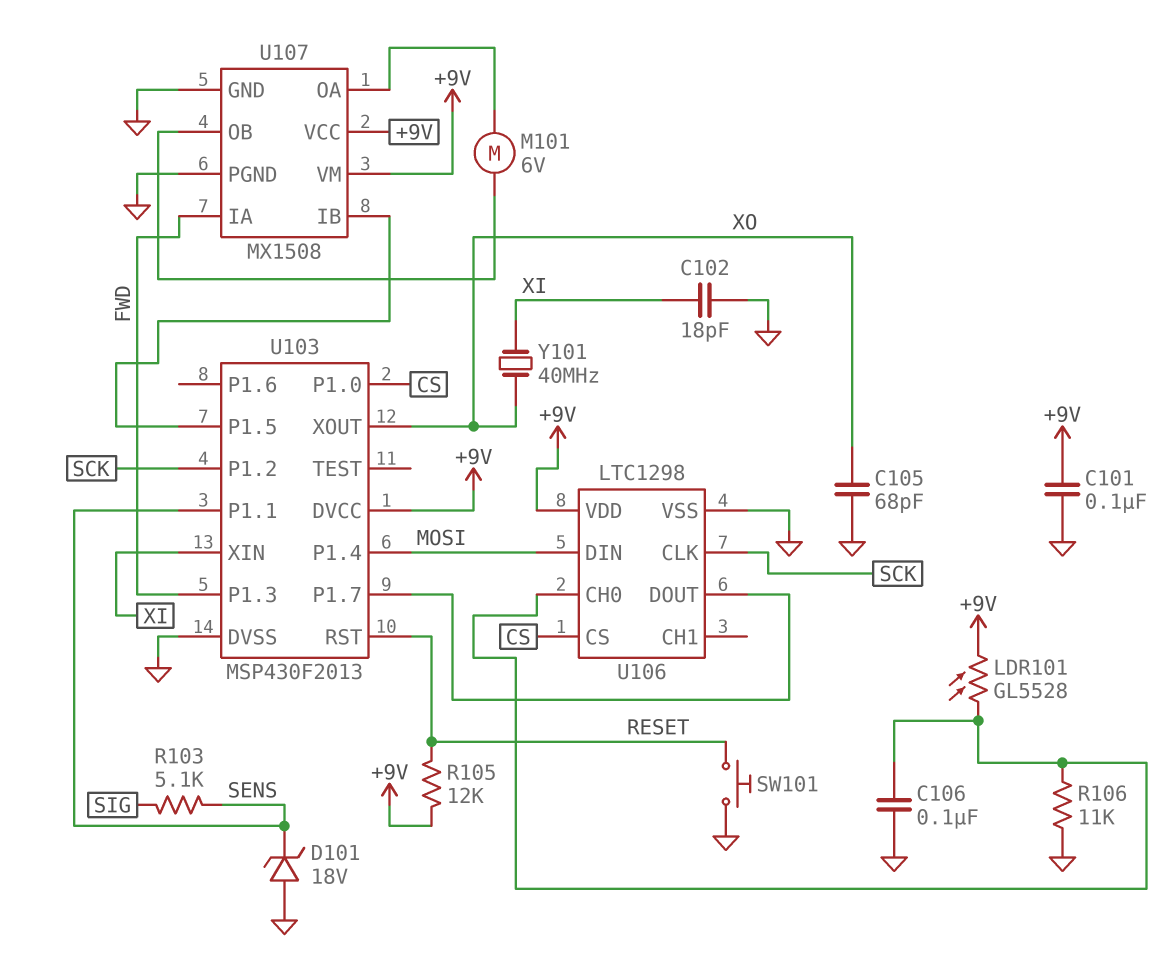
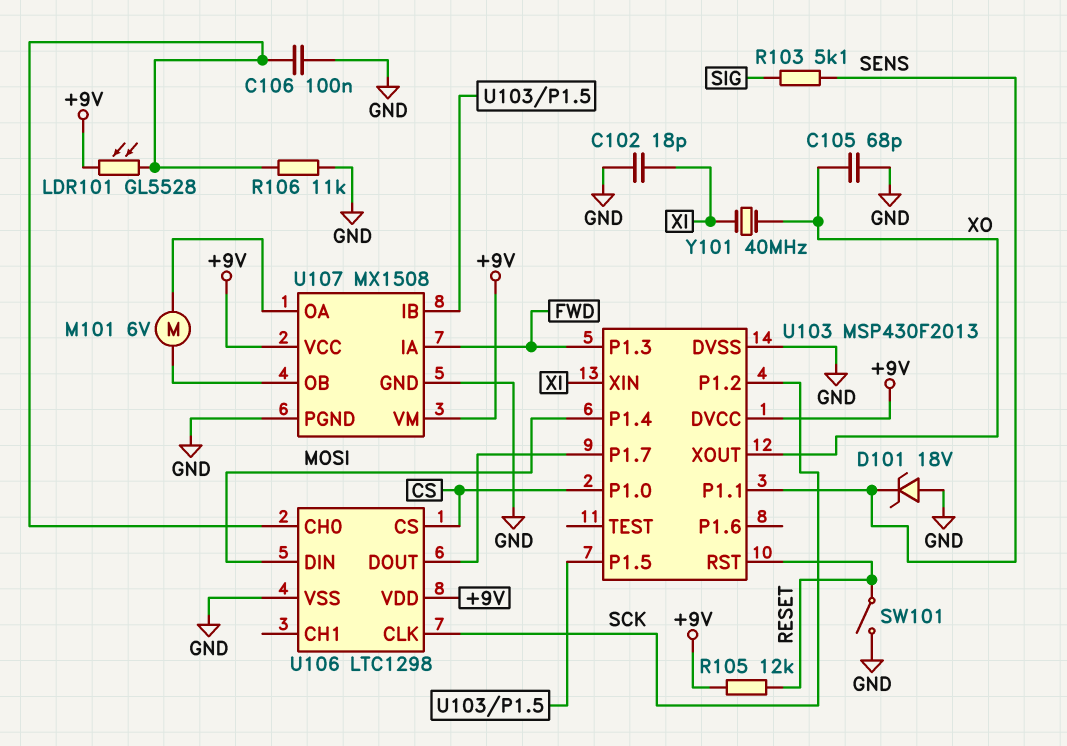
C101: 100nF (+9V, GND) -> none
SW101: button (GND, RESET) -> switch (GND, RESET)

